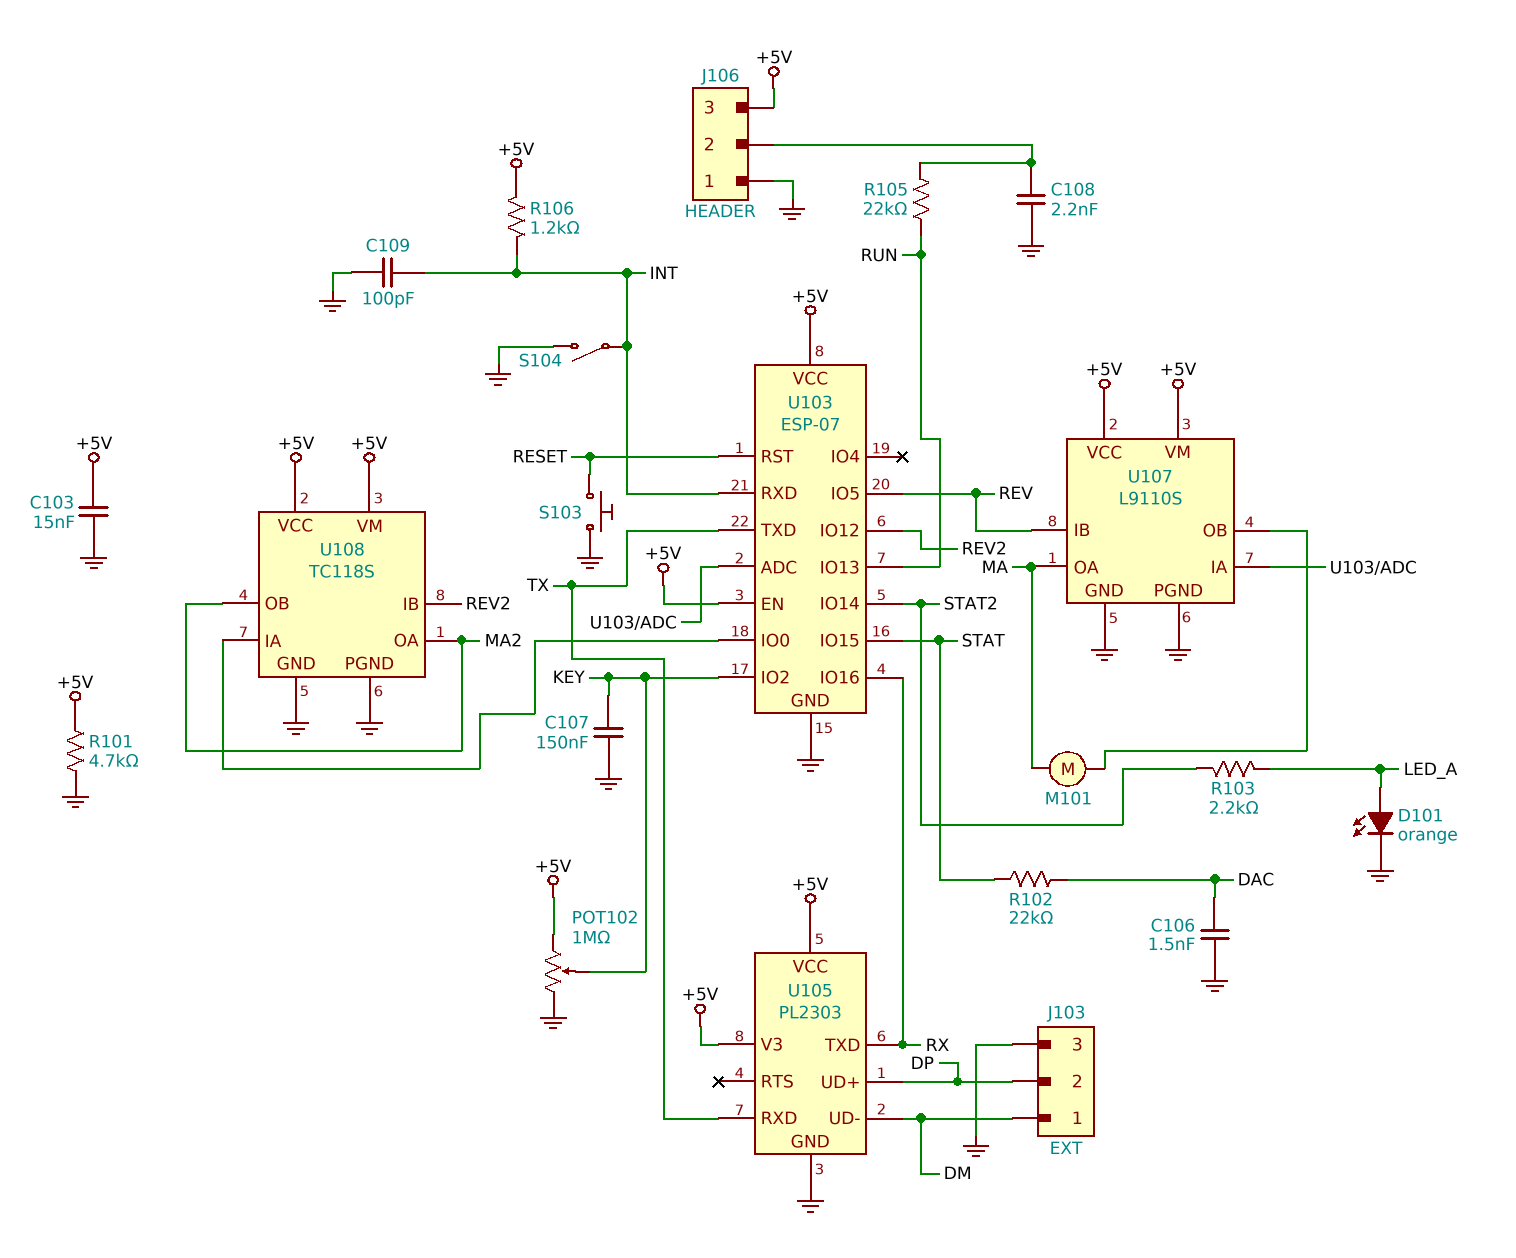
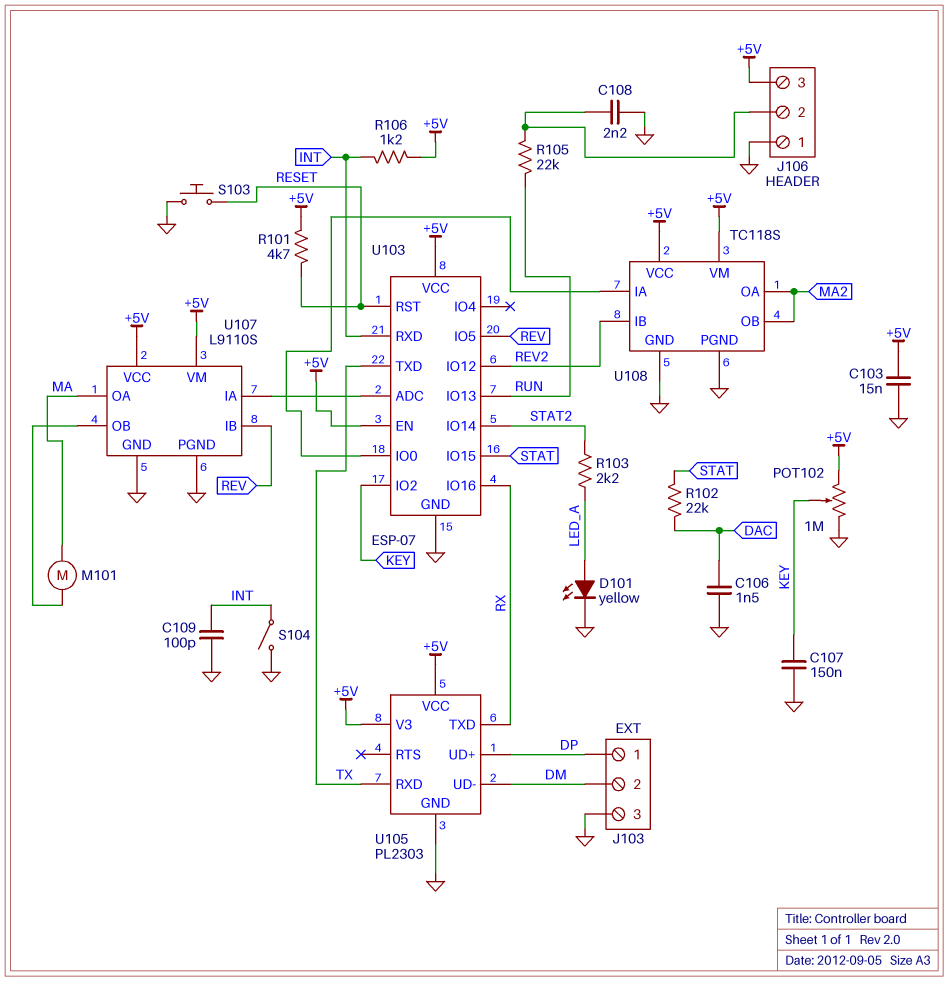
D101: LED orange (A LED_A, K GND) -> LED yellow (A LED_A, K GND)
J103 pin 1: DM -> DP
J103 pin 2: DP -> DM
R101: 4.7k (+5V, GND) -> 4.7k (+5V, RESET)

